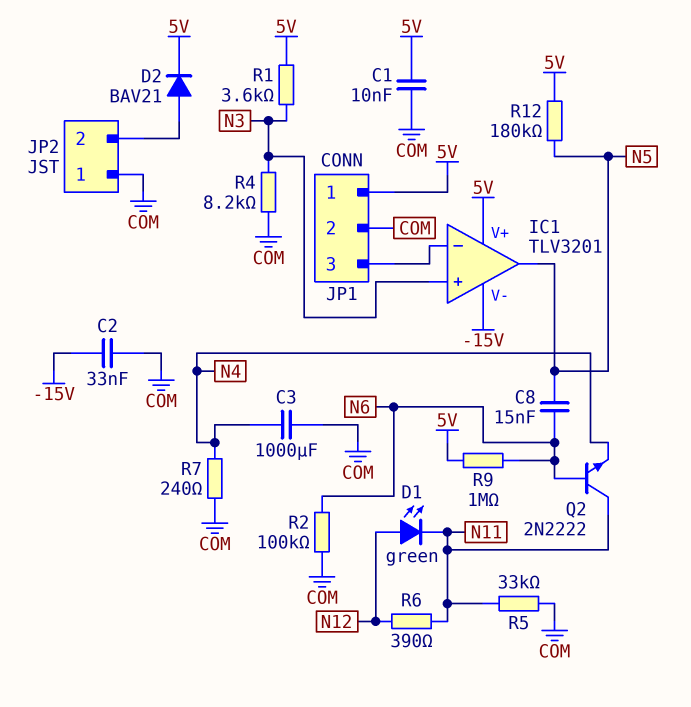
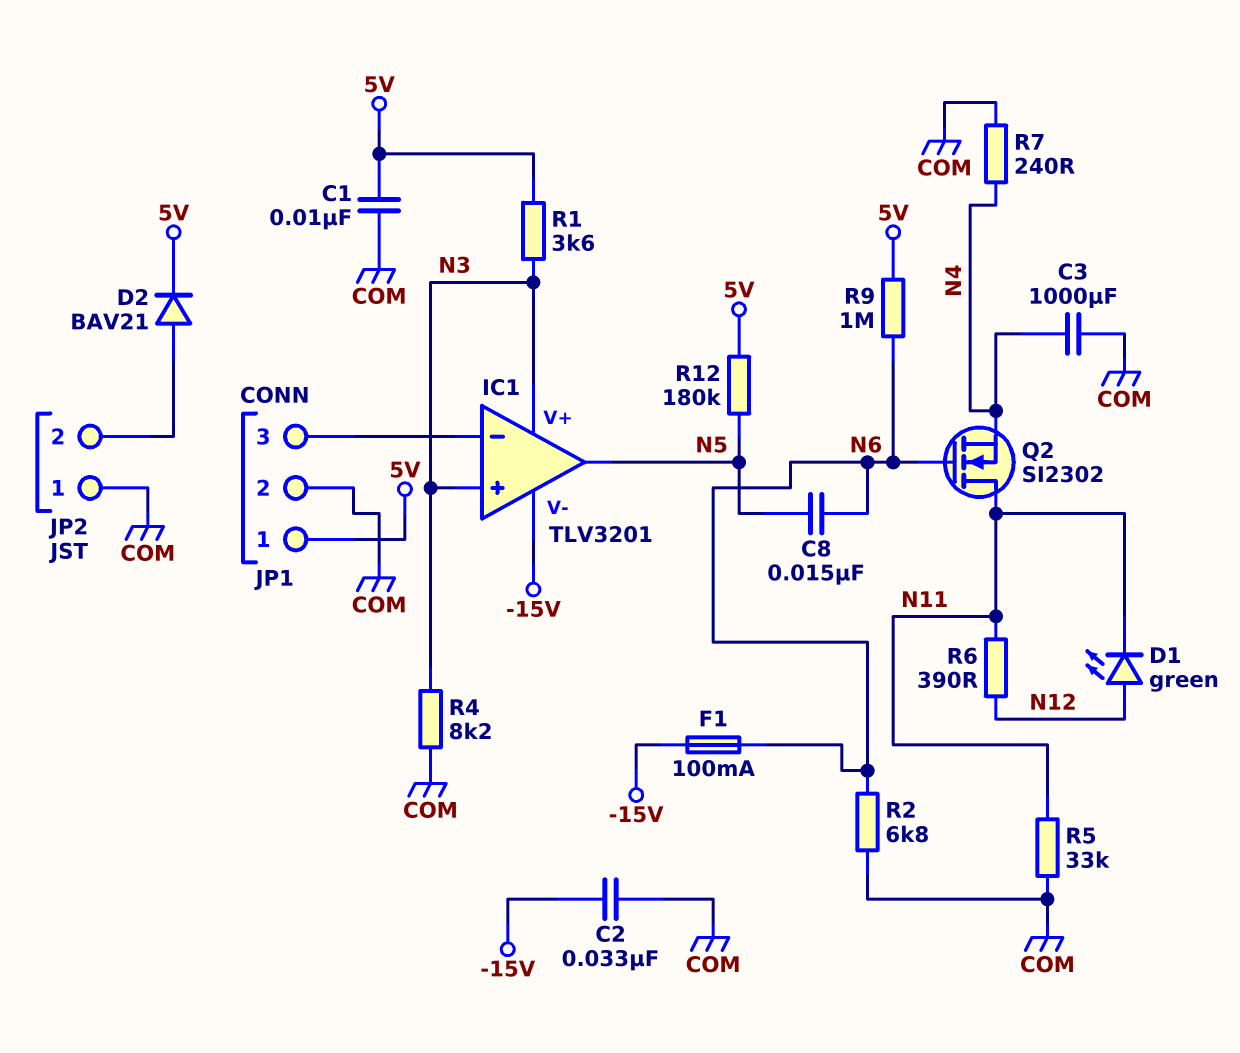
F1: none -> 100mA (-15V, N6)
IC1 pin V+: 5V -> N3
Q2: NPN 2N2222 (B N6, C N11, E N4) -> NMOS SI2302 (G N6, D N11, S N4)
R2: 100k (COM, N6) -> 6.8k (COM, N6)

